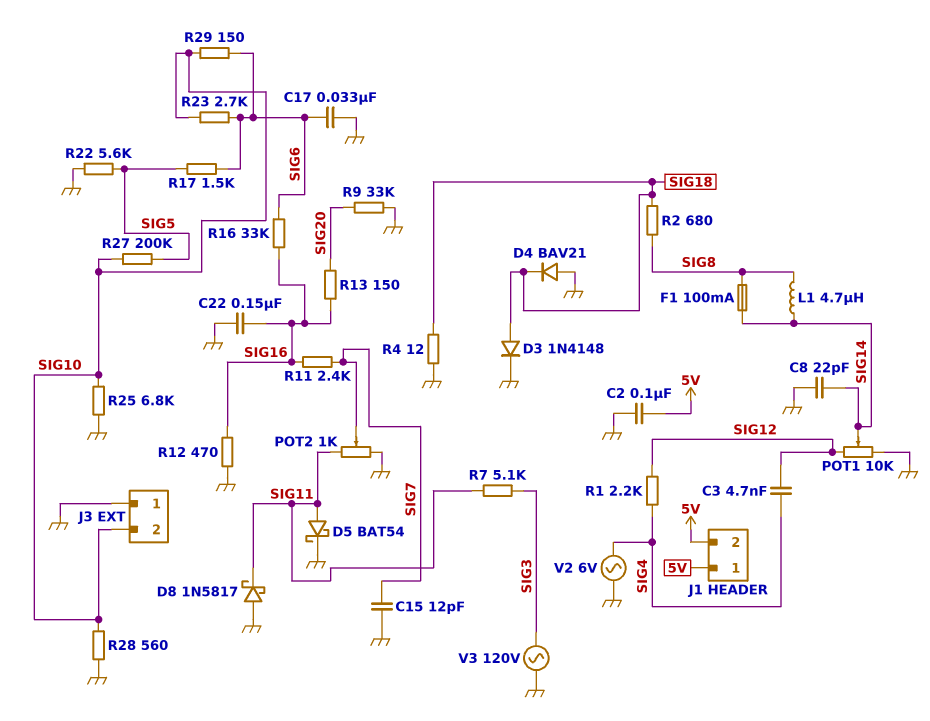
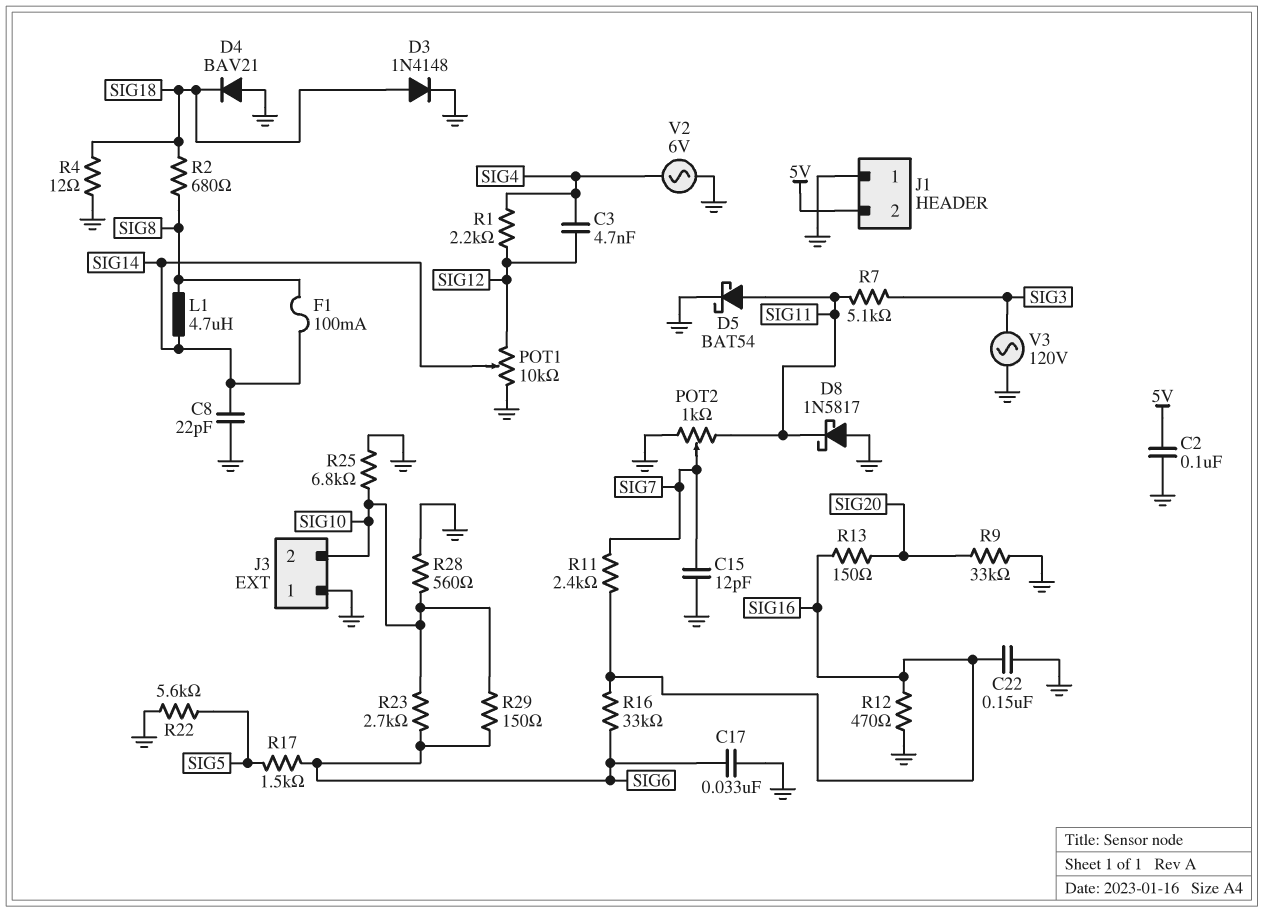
J1 pin 1: 5V -> GND
R27: 200k (SIG5, SIG10) -> none

